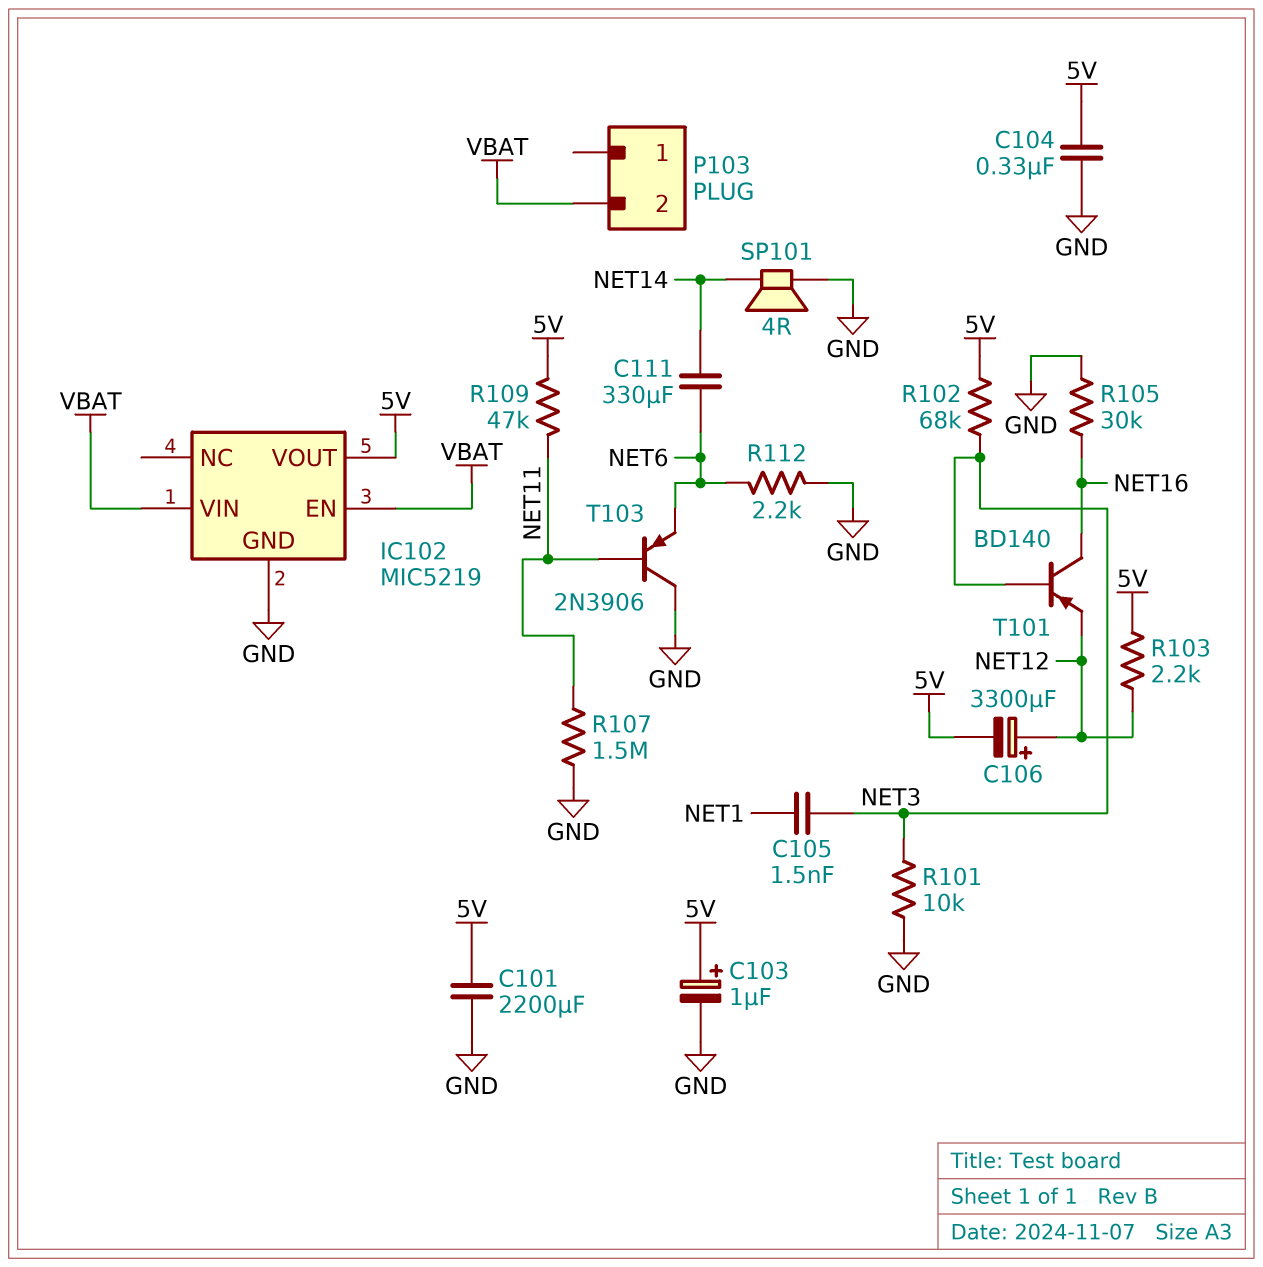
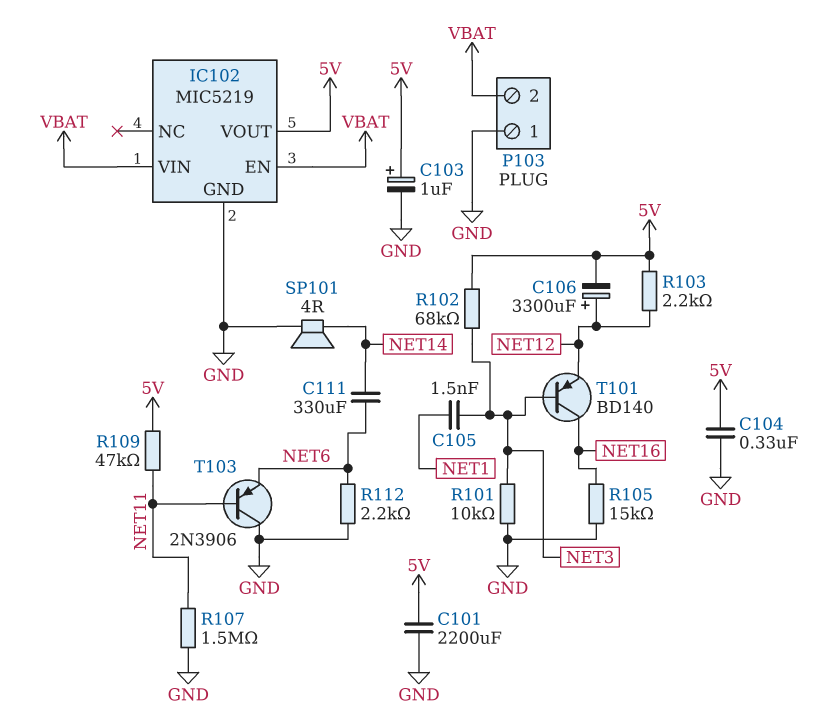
P103 pin 1: none -> GND
R105: 30k (GND, NET16) -> 15k (GND, NET16)

